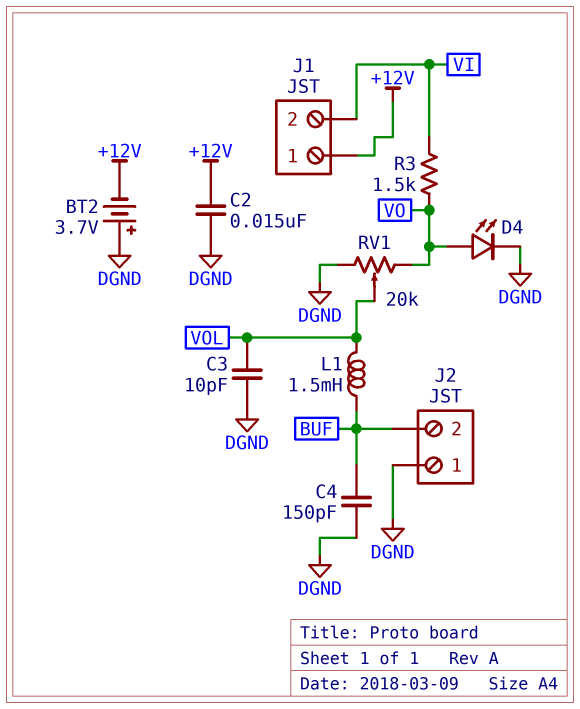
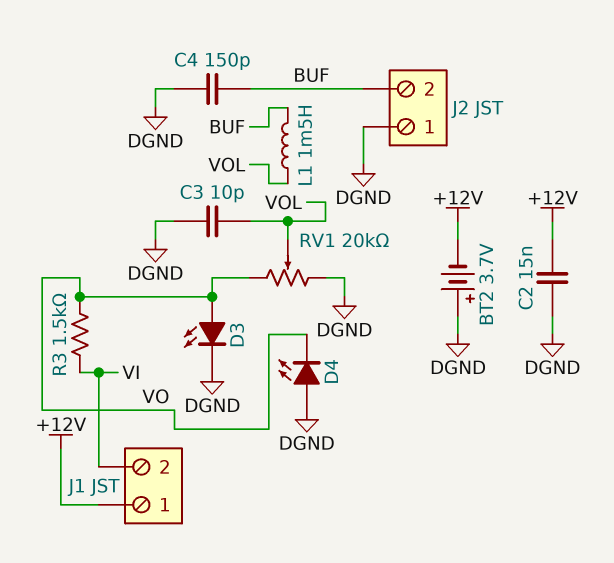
D3: none -> LED (A VO, K DGND)
D4: LED (A VO, K DGND) -> LED (A DGND, K VO)

